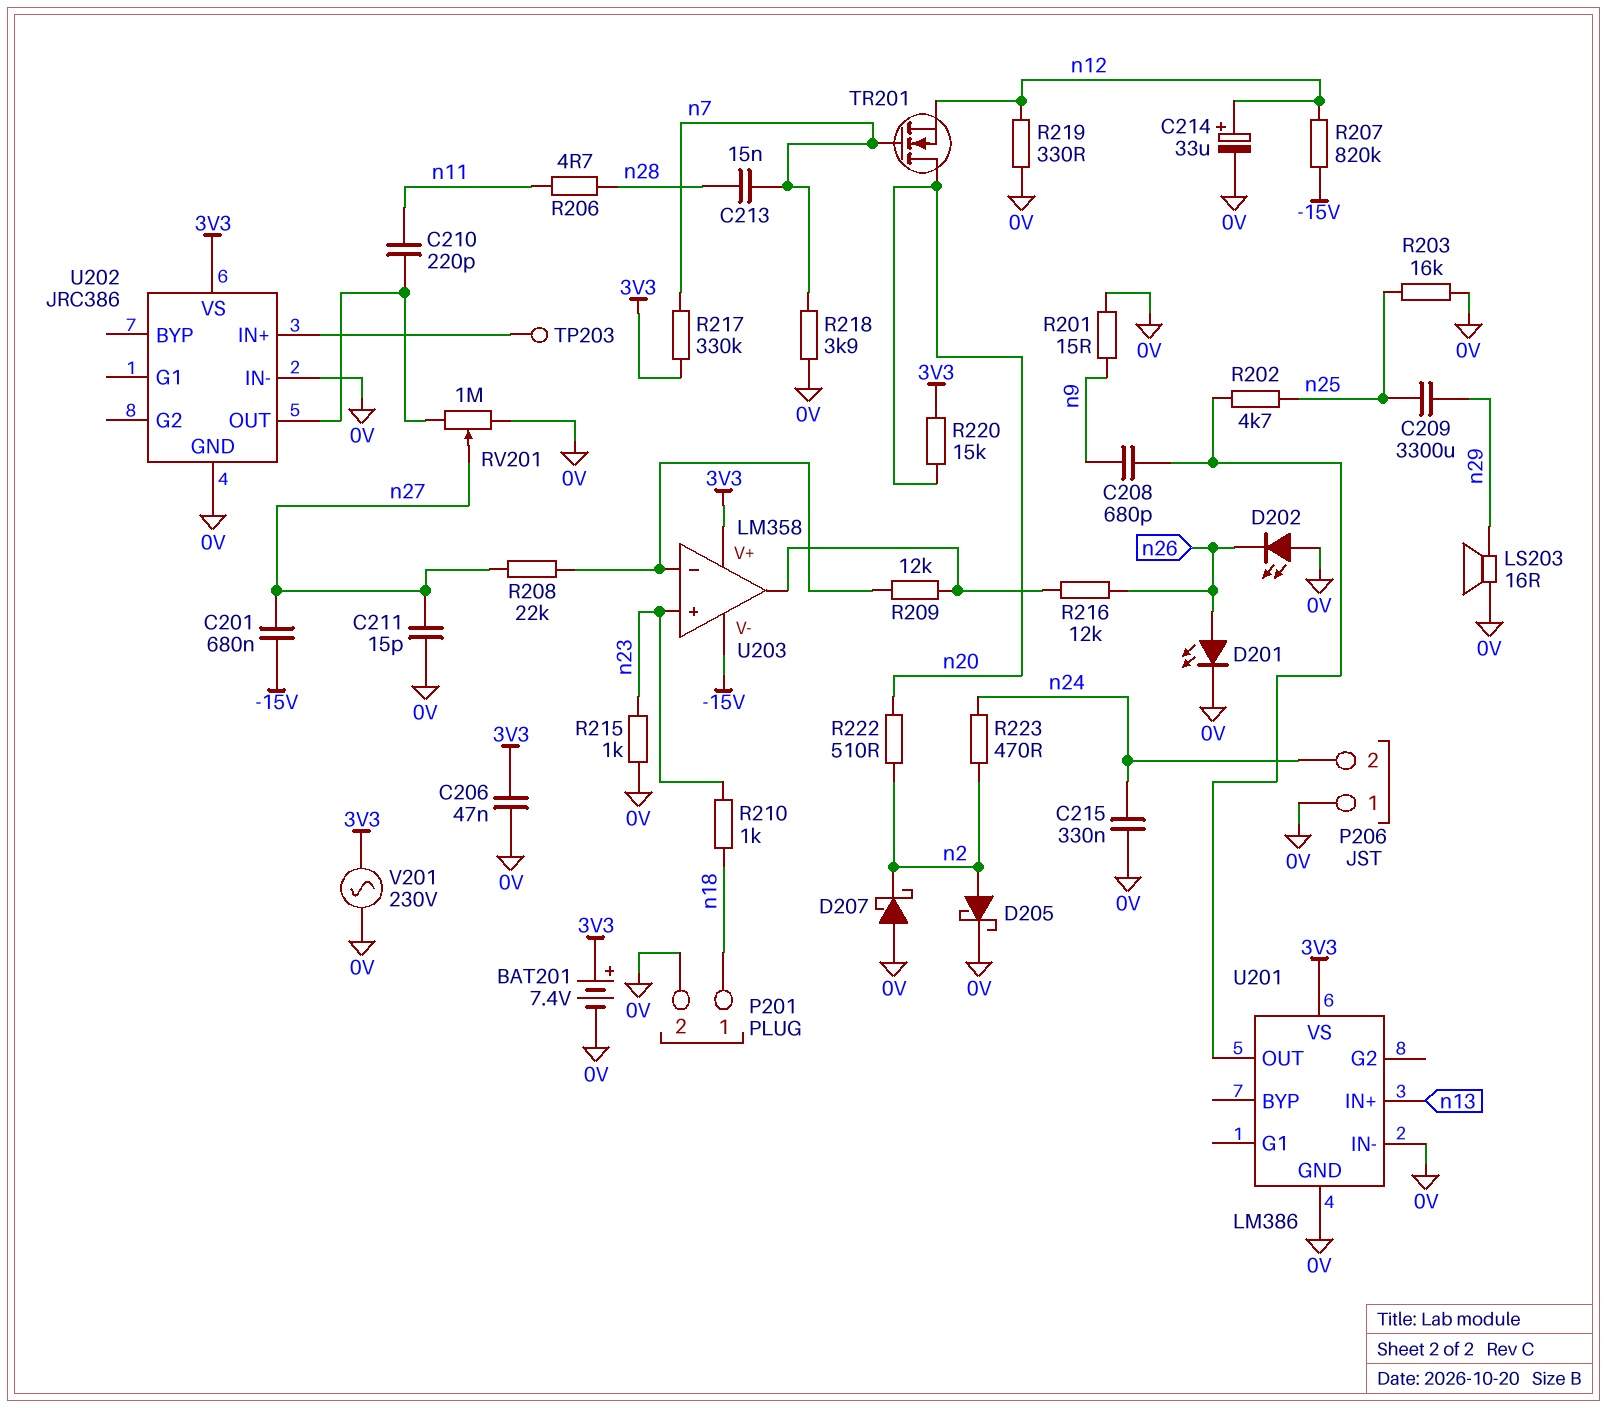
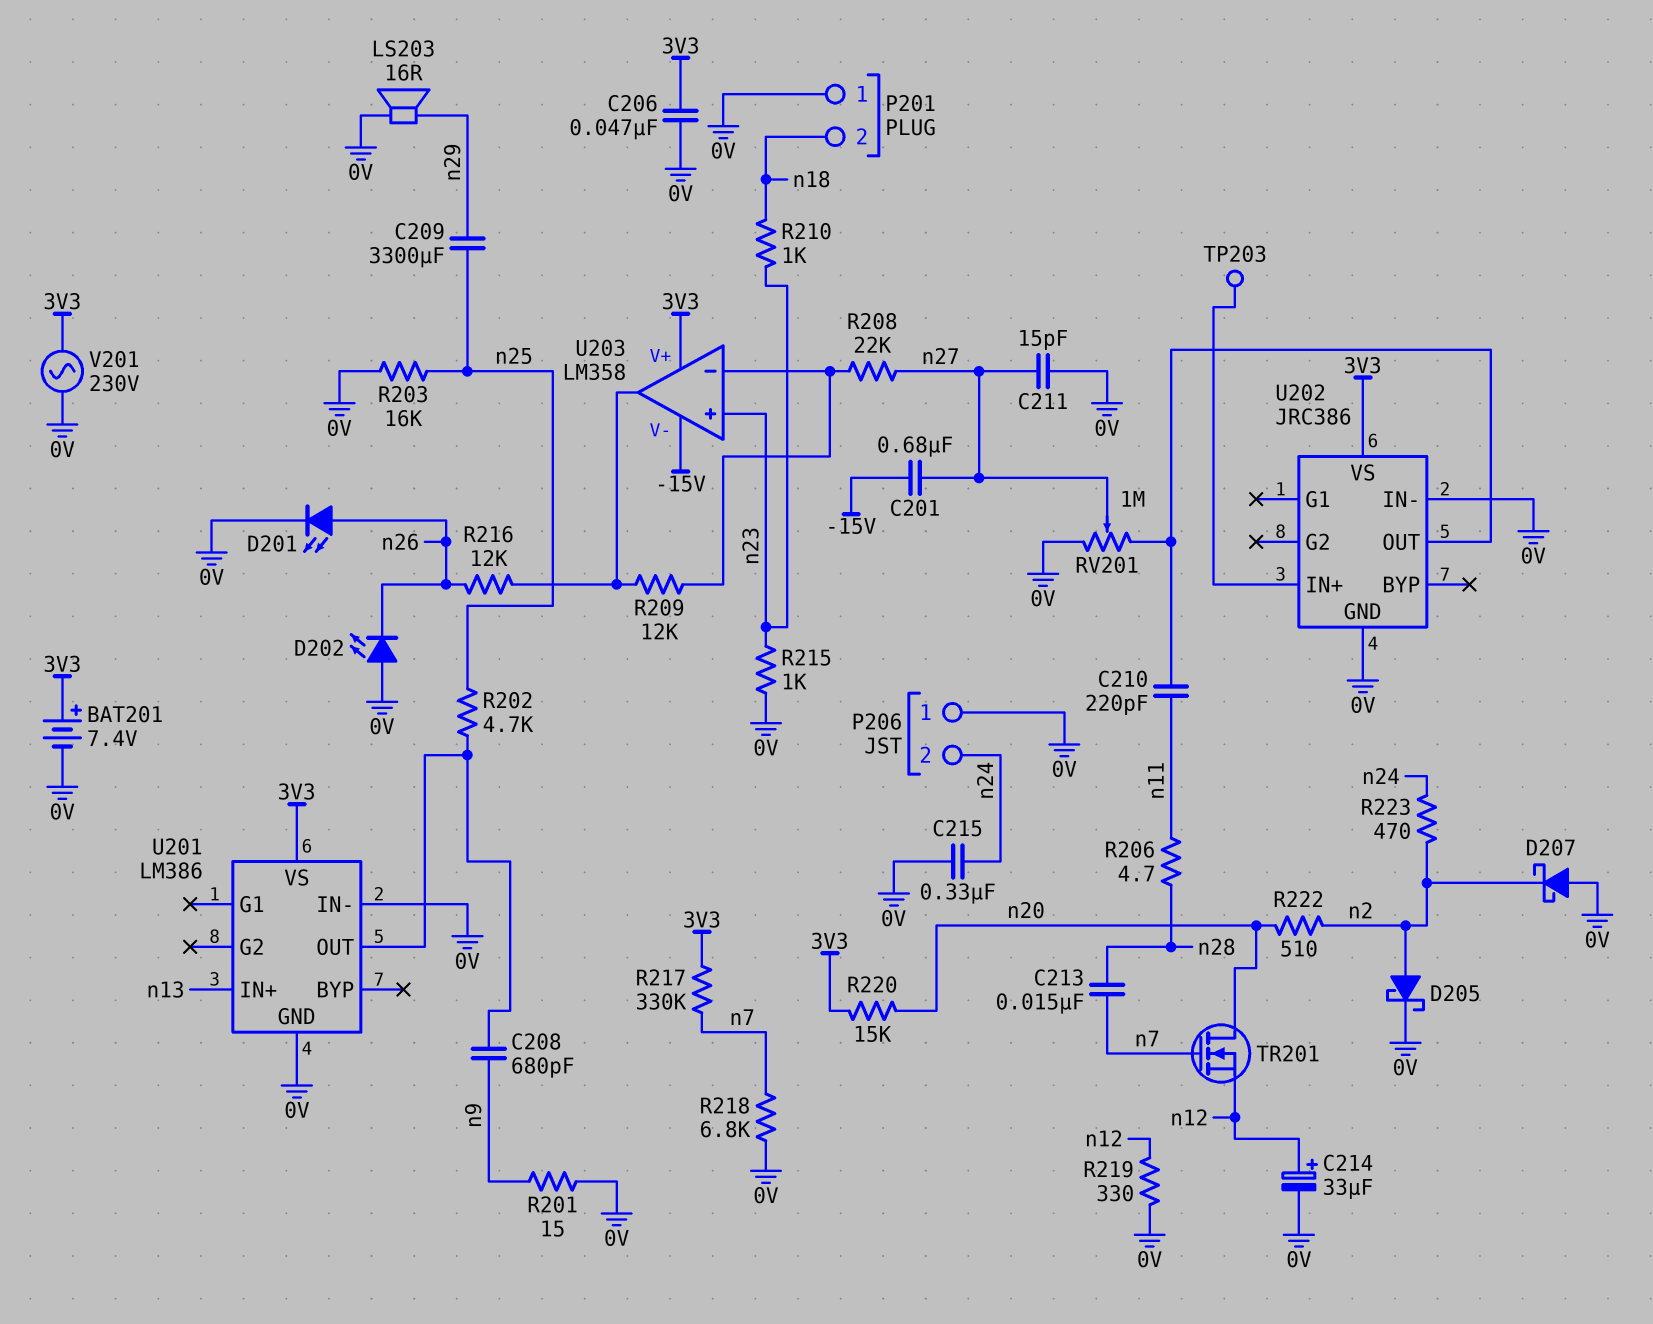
P201 pin 1: n18 -> 0V
P201 pin 2: 0V -> n18
R207: 820k (-15V, n12) -> none
R218: 3.9k (0V, n7) -> 6.8k (0V, n7)

